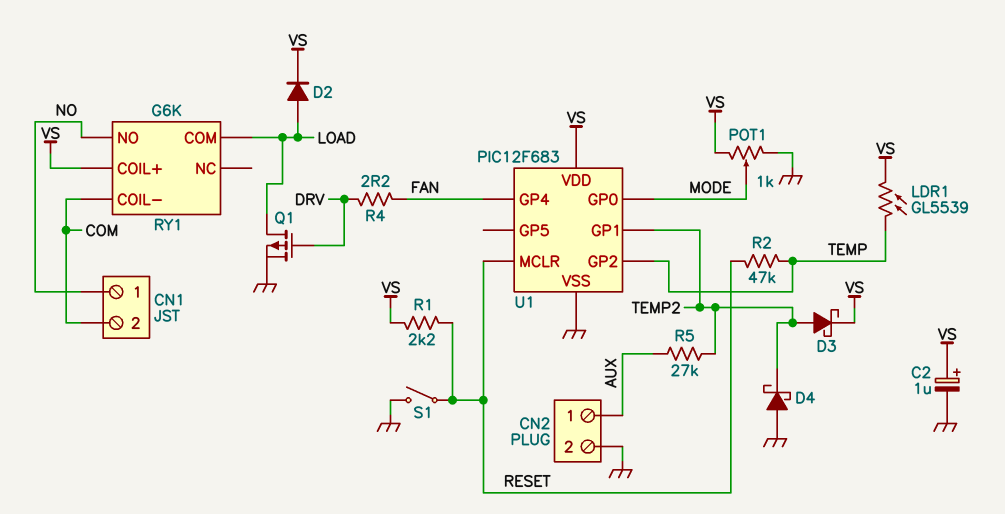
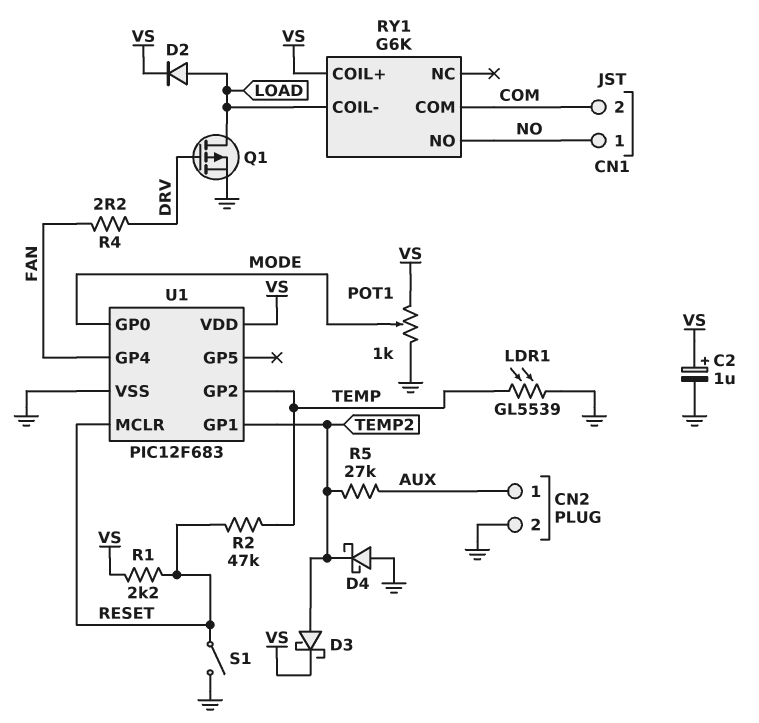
LDR1: GL5539 (TEMP, VS) -> GL5539 (GND, TEMP)
RY1 pin COIL-: COM -> LOAD
RY1 pin COM: LOAD -> COM

